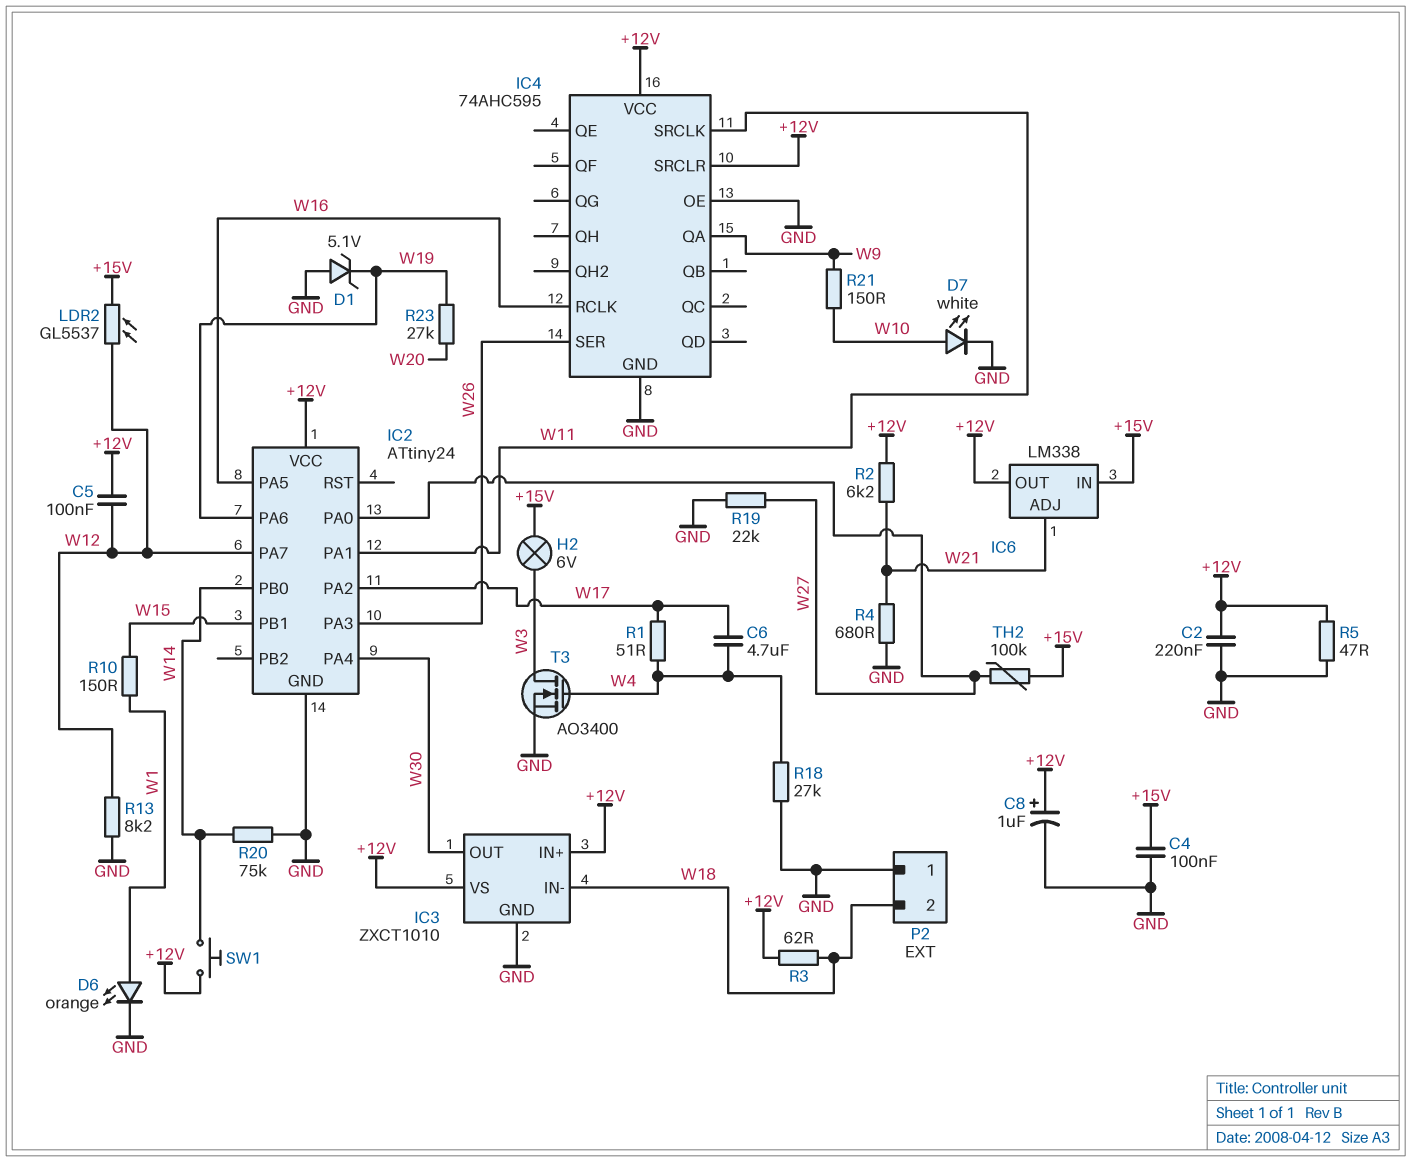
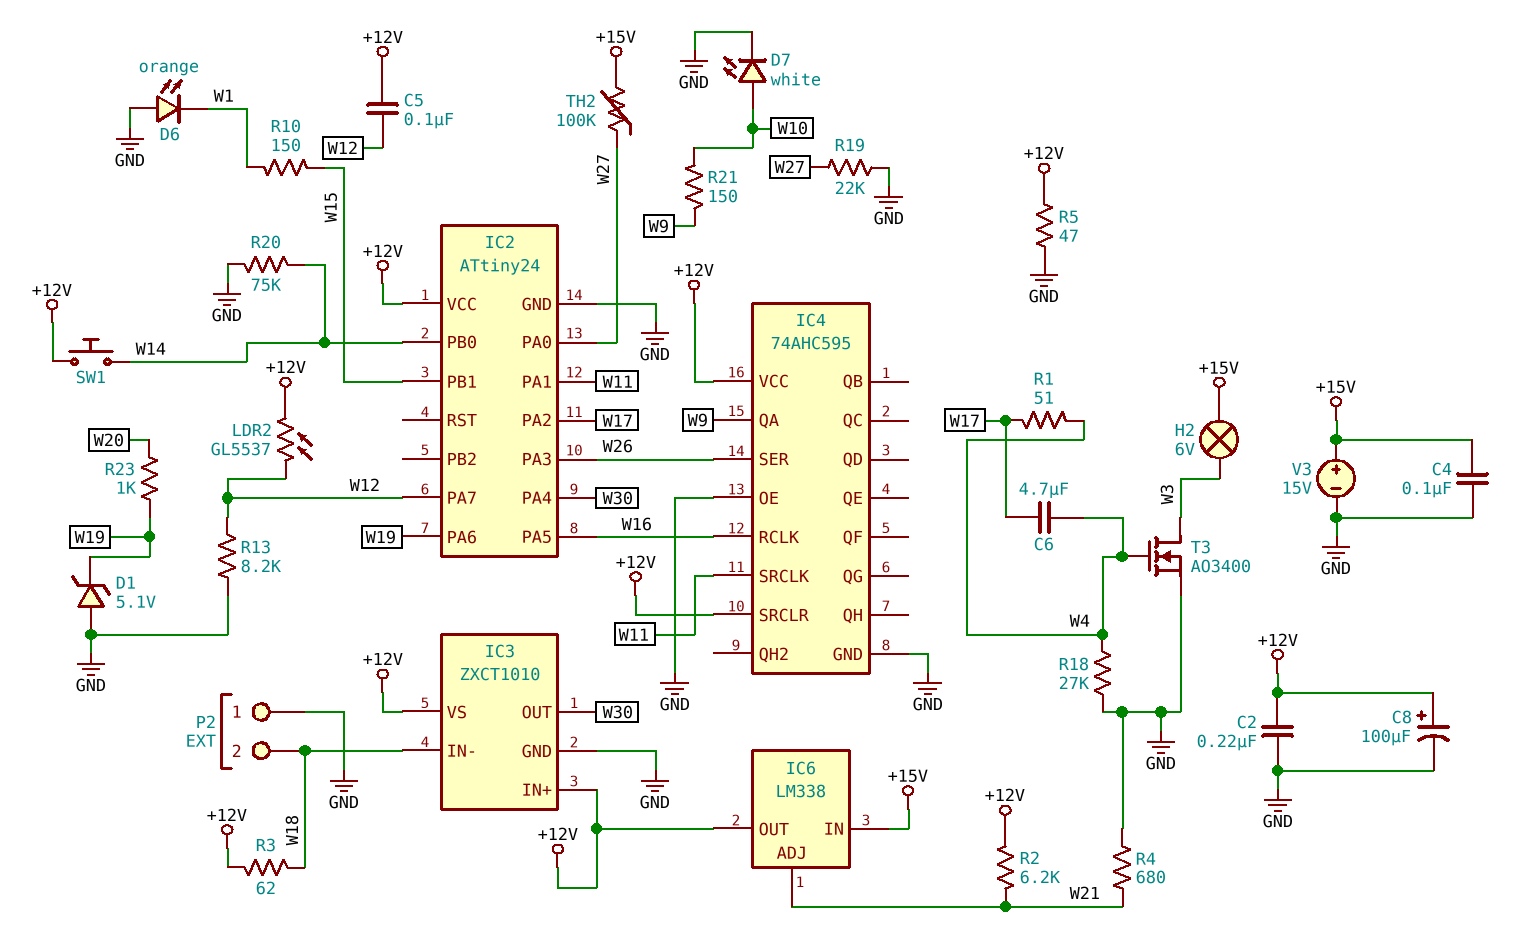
C8: 1uF (plus +12V, minus GND) -> 100uF (plus +12V, minus GND)
D6: LED orange (A W1, K GND) -> LED orange (A GND, K W1)
LDR2: GL5537 (+15V, W12) -> GL5537 (+12V, W12)
R23: 27k (W19, W20) -> 1k (W19, W20)
V3: none -> 15V (plus +15V, minus GND)

